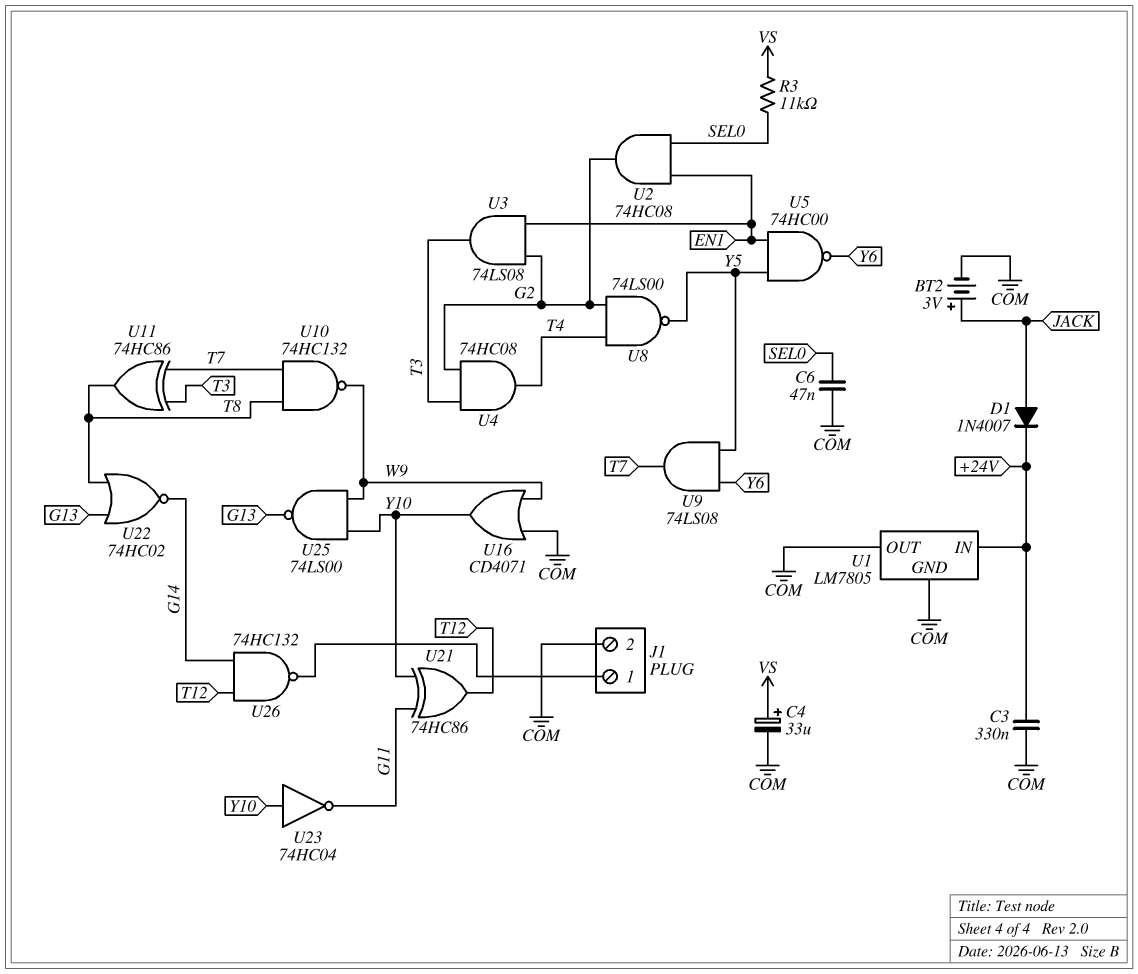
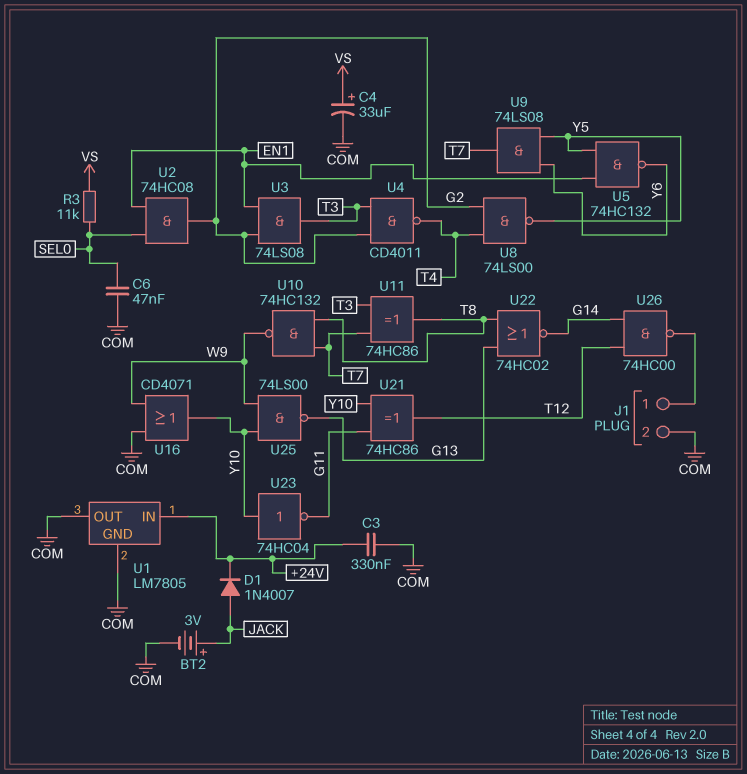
U4: AND 74HC08 (in G2, in T3, out T4) -> NAND CD4011 (in G2, in T3, out T4)
U5: NAND 74HC00 (in EN1, in Y5, out Y6) -> NAND 74HC132 (in EN1, in Y5, out Y6)
U26: NAND 74HC132 (in G14, in T12, out J1/1) -> NAND 74HC00 (in G14, in T12, out J1/1)

